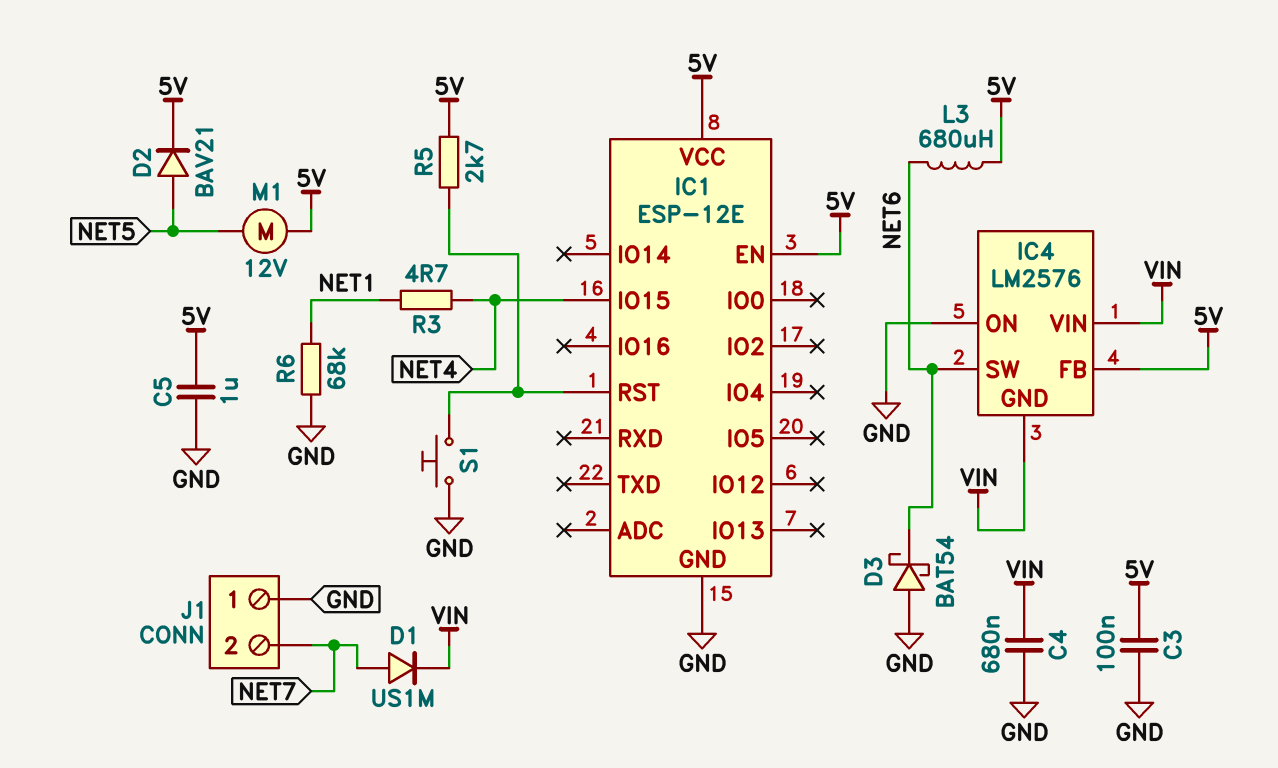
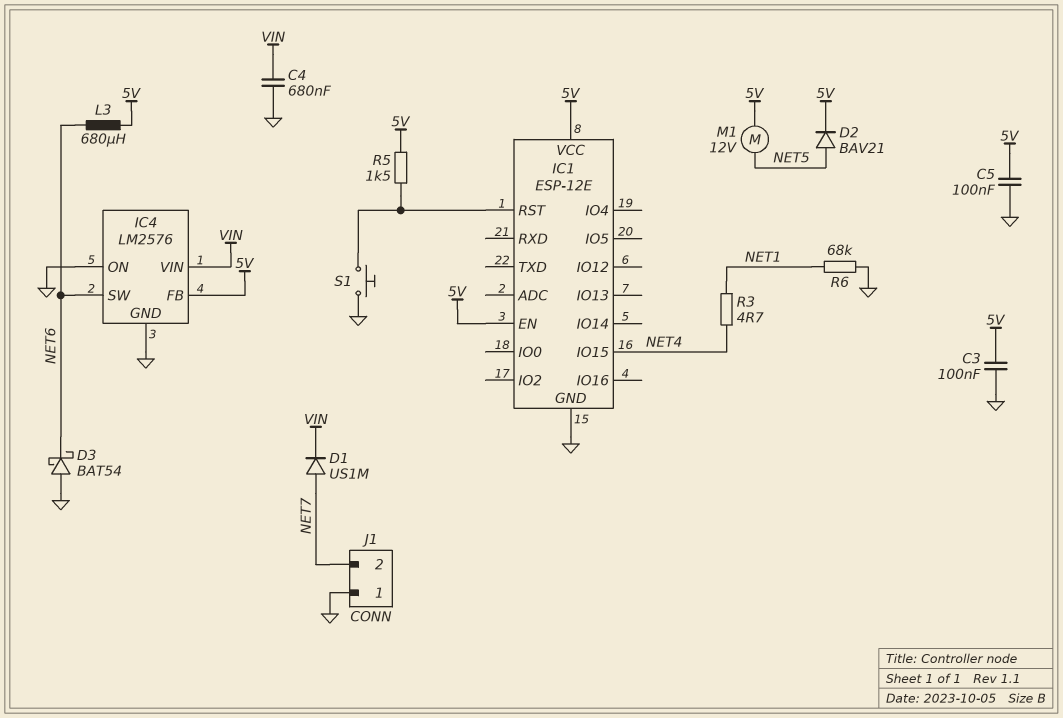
C5: 1uF (5V, GND) -> 100nF (5V, GND)
IC4 pin GND: VIN -> GND
R5: 2.7k (5V, IC1/RST) -> 1.5k (5V, IC1/RST)

